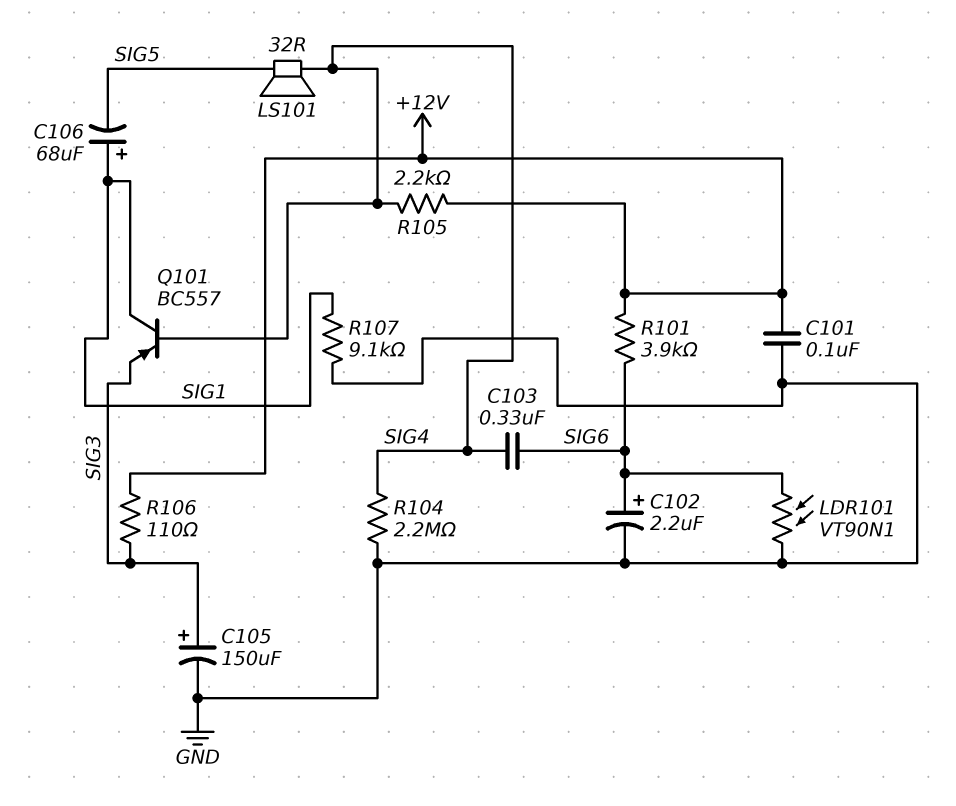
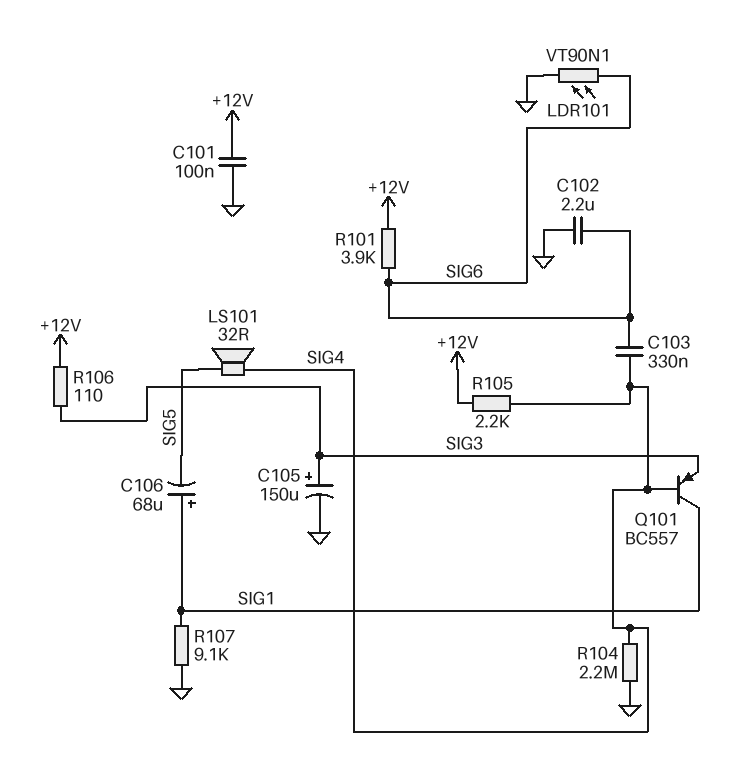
C102: 2.2uF (plus SIG6, minus GND) -> 2.2uF (GND, SIG6)

